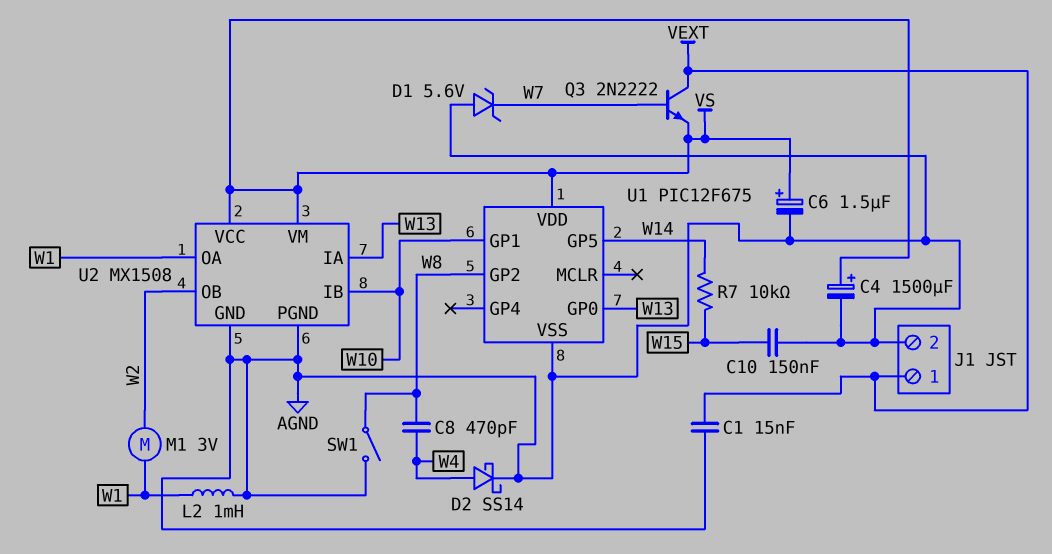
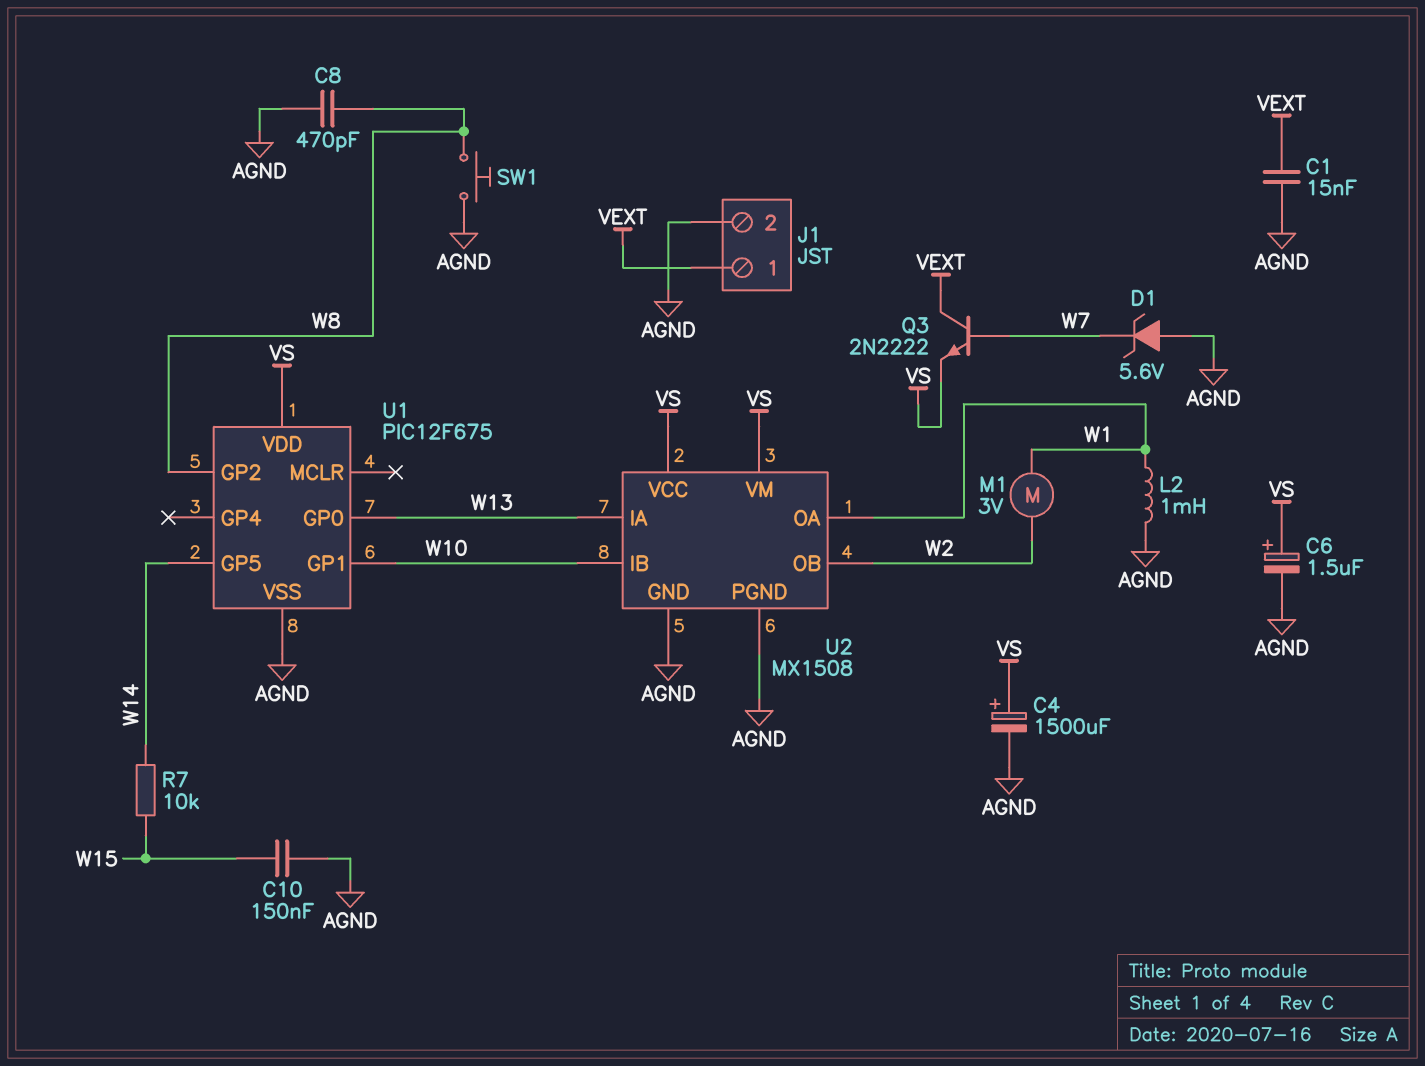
C8: 470pF (W4, W8) -> 470pF (AGND, W8)
D2: schottky SS14 (A W4, K AGND) -> none
SW1: switch (AGND, W8) -> button (AGND, W8)

